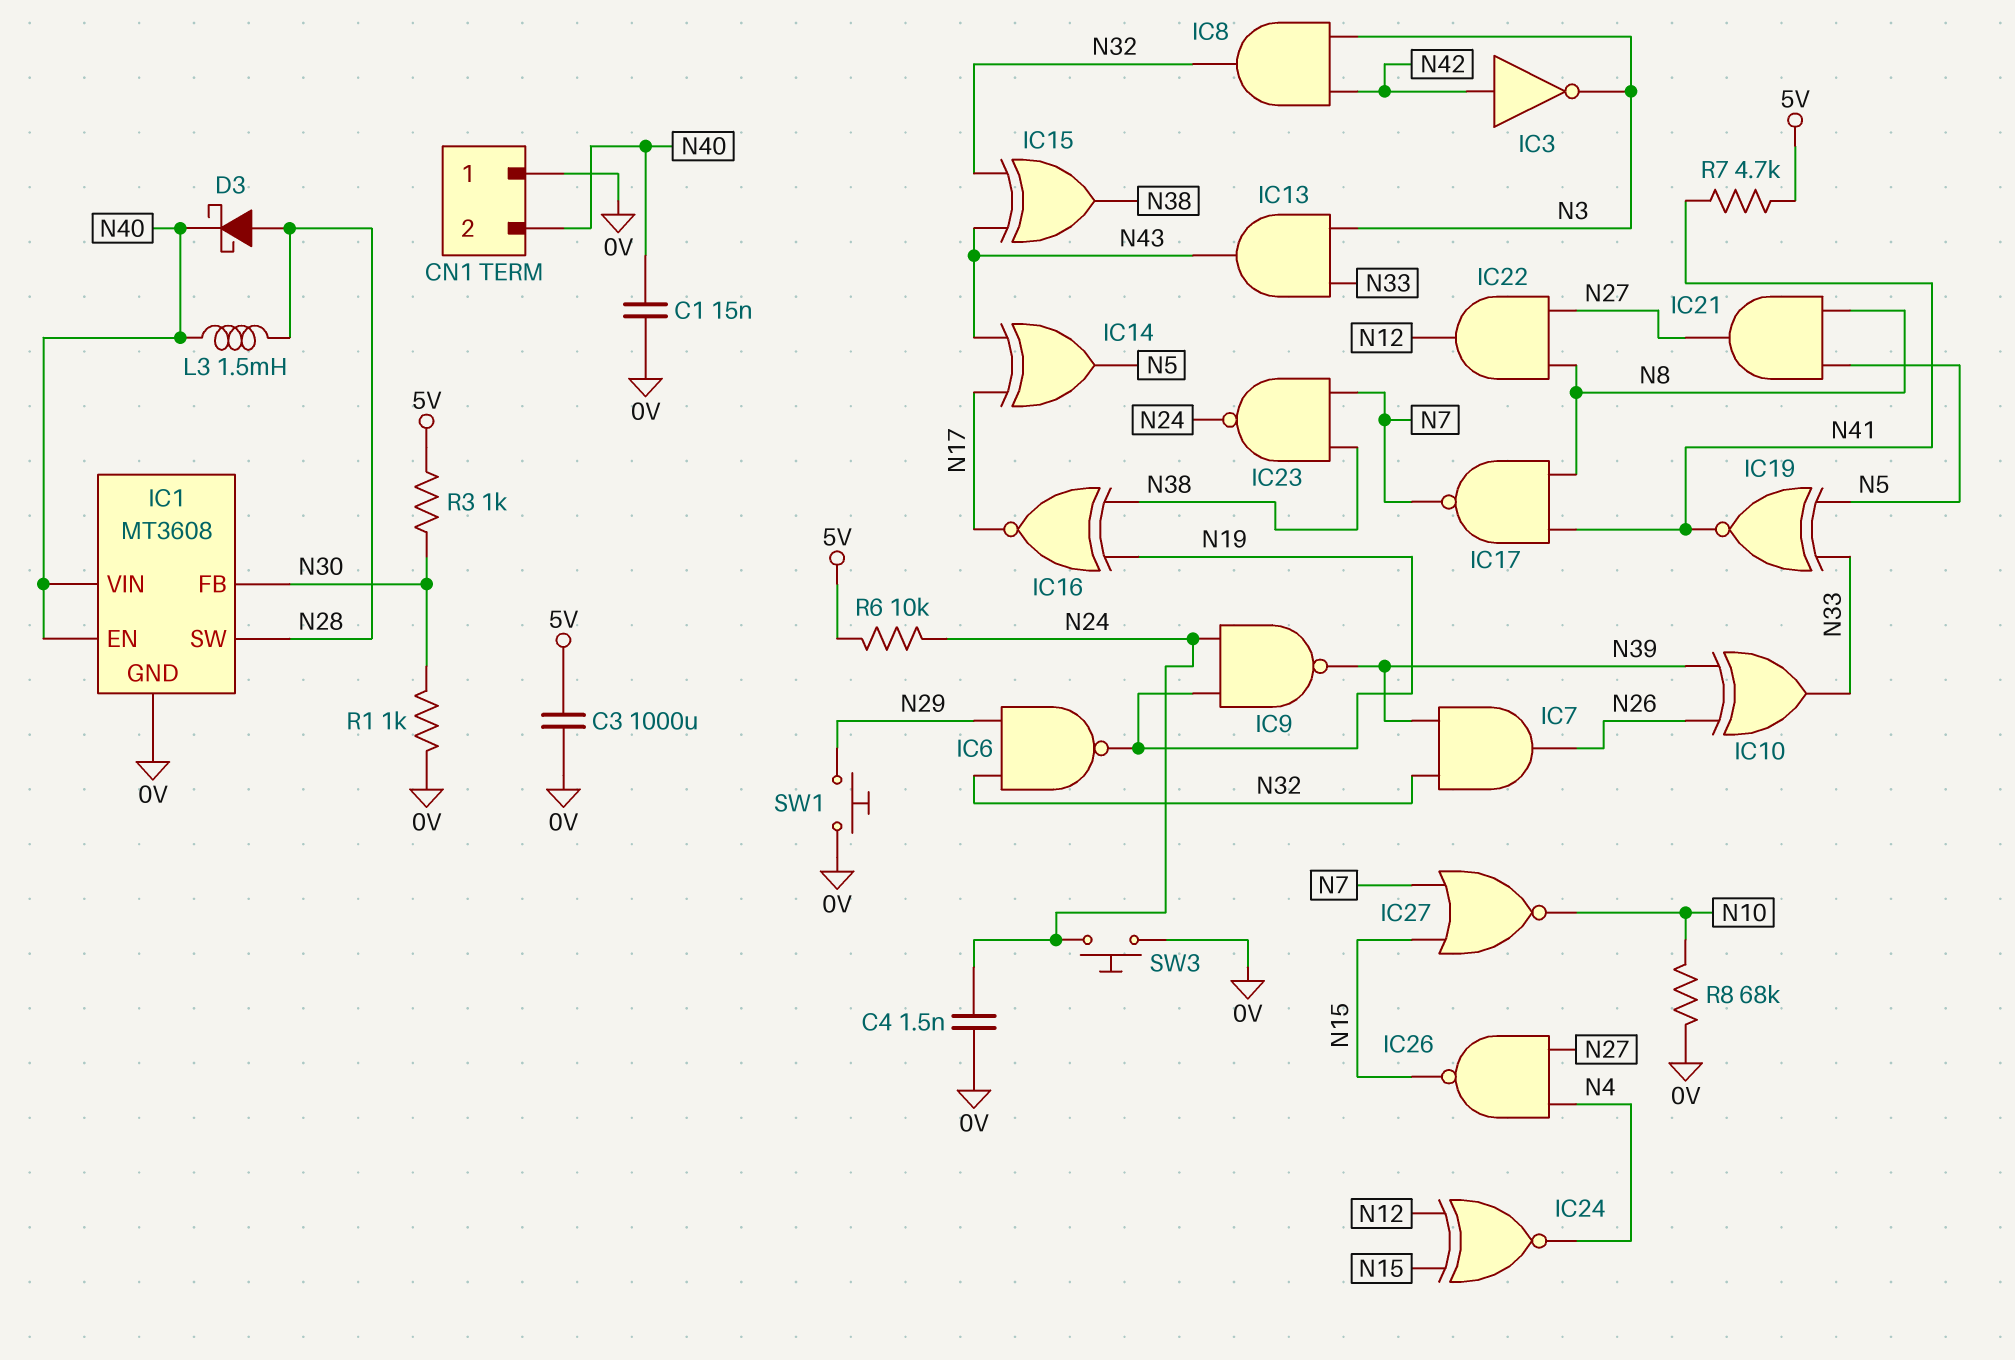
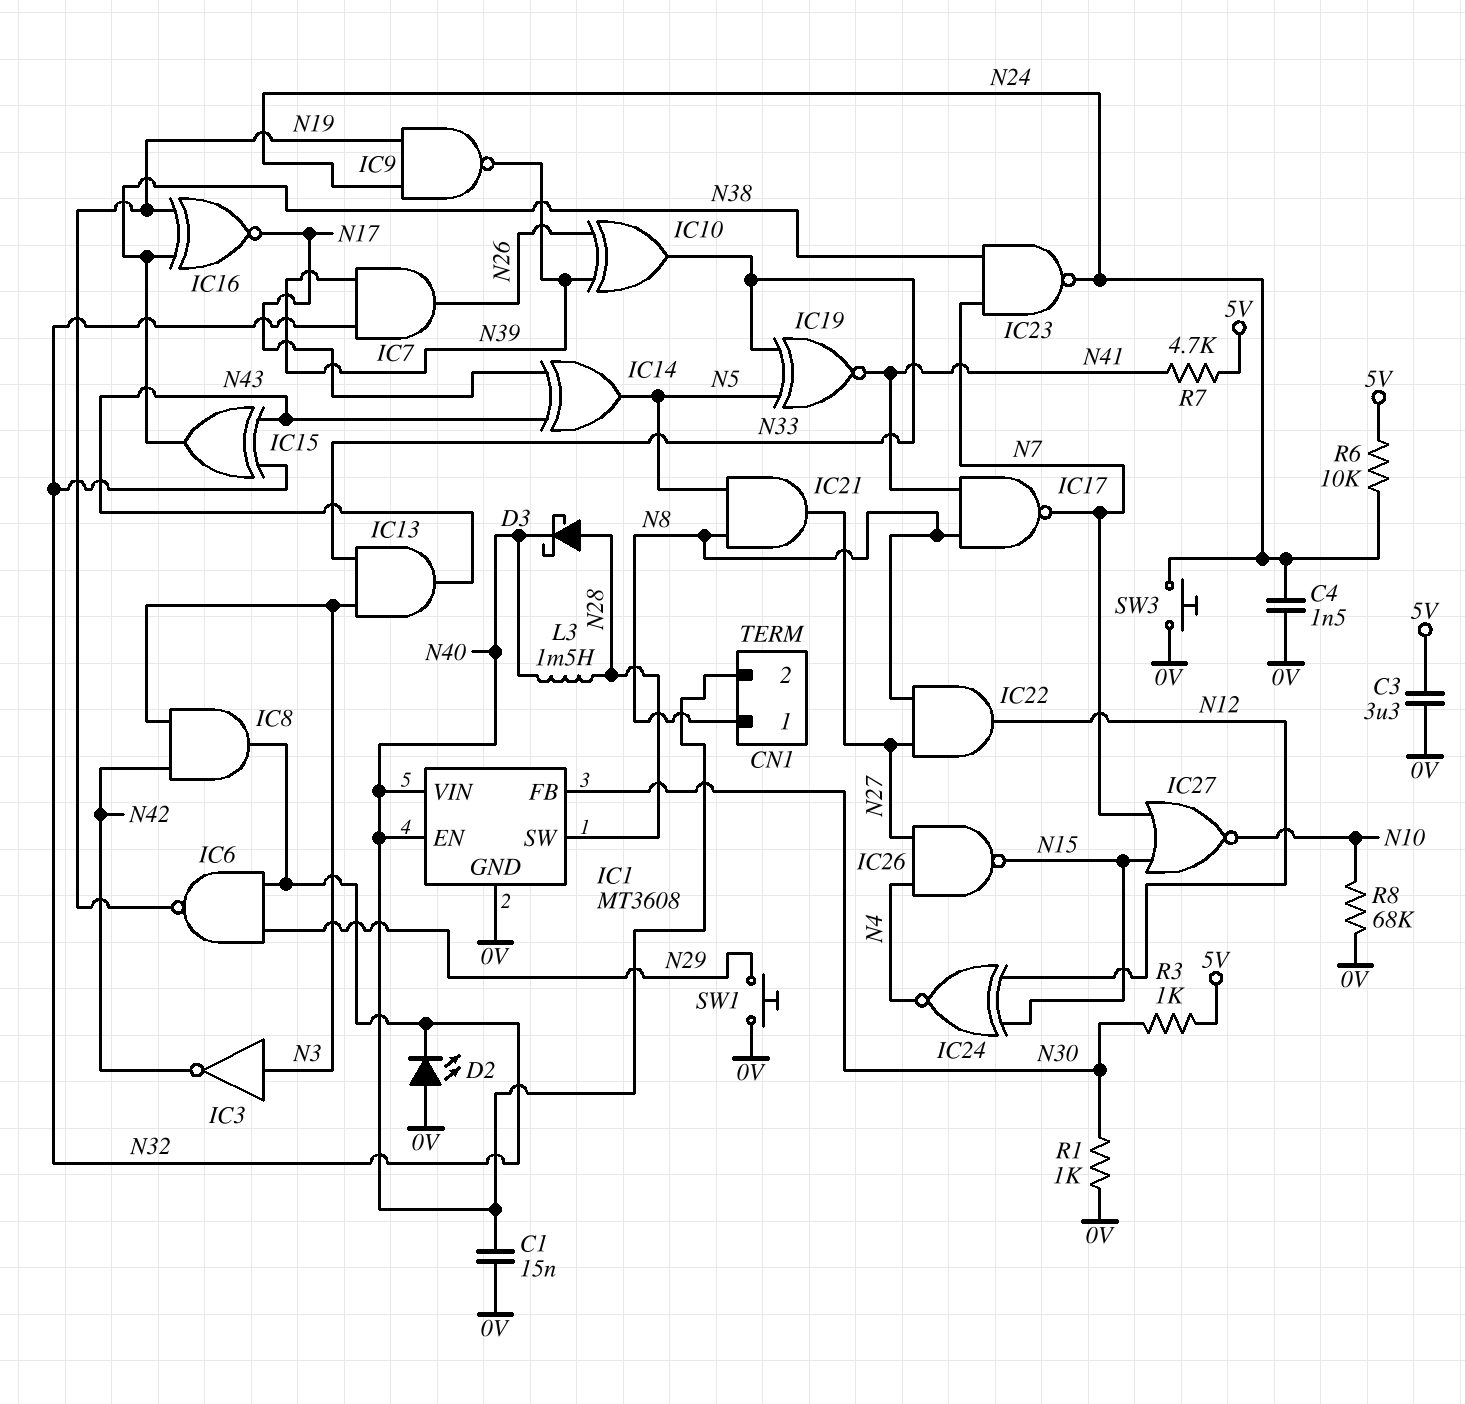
C3: 1000uF (0V, 5V) -> 3.3uF (0V, 5V)
CN1 pin 1: 0V -> N8
D2: none -> LED (A 0V, K N32)
IC3: NOT (in N42, out N3) -> NOT (in N3, out N42)

